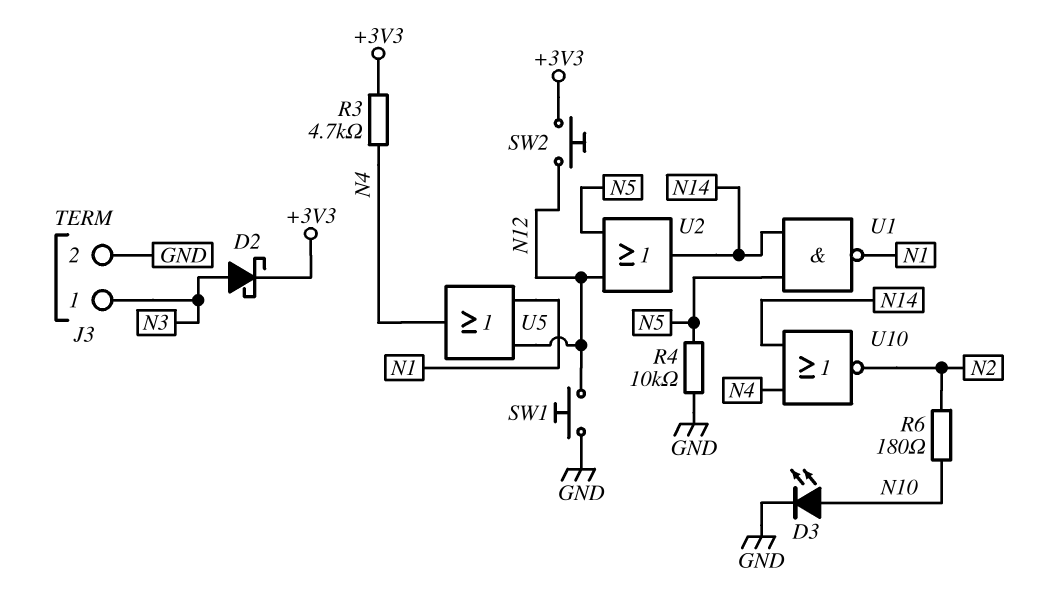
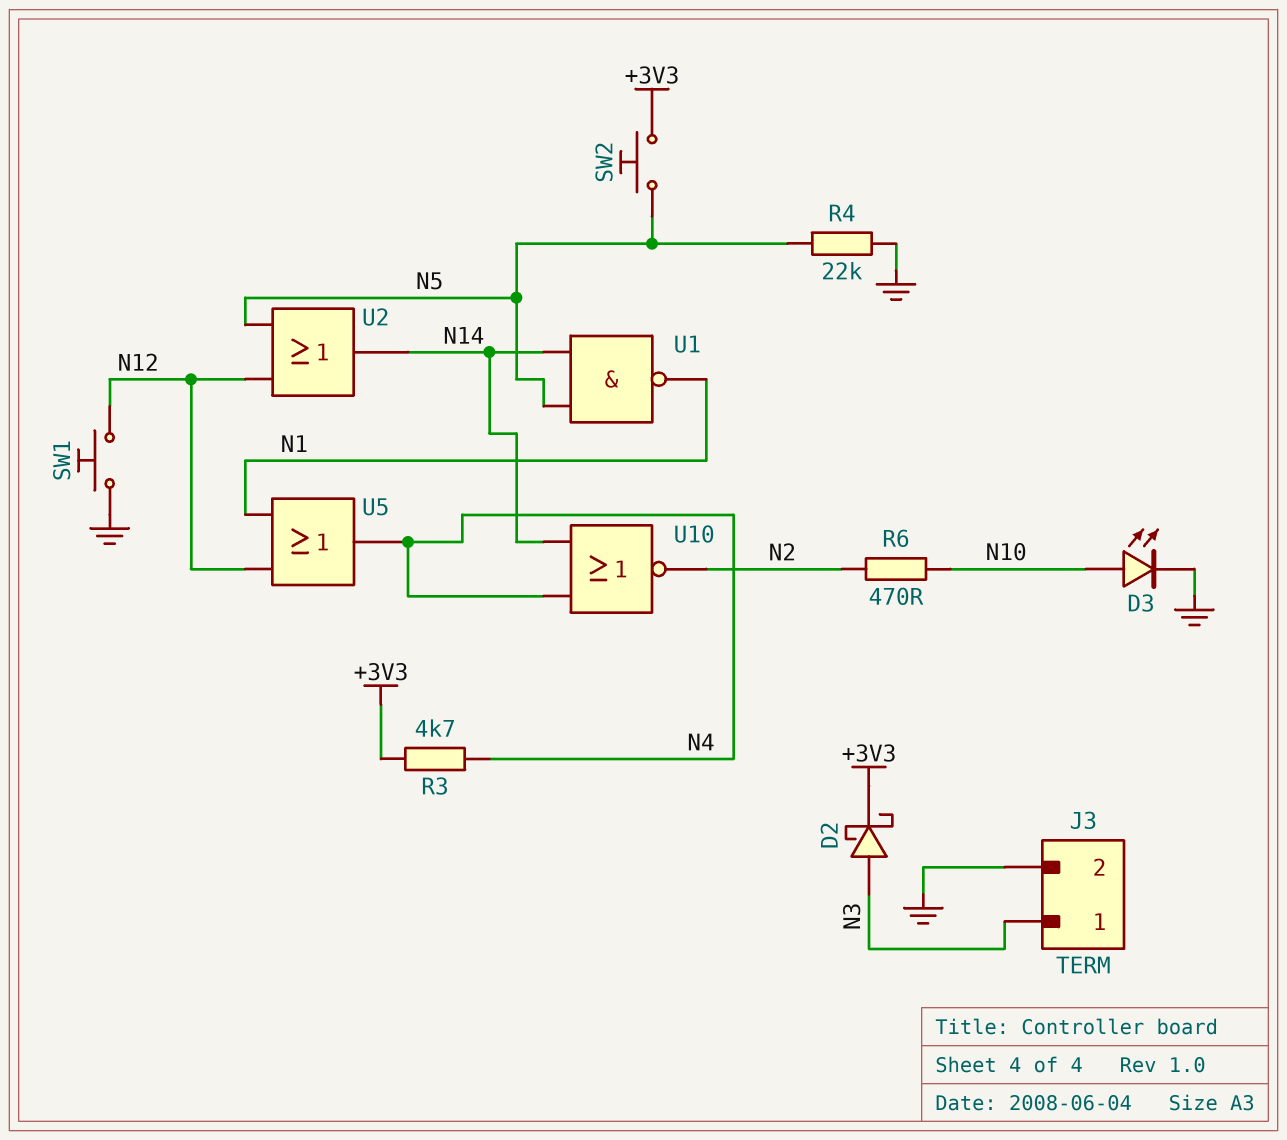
R4: 10k (GND, N5) -> 22k (GND, N5)
R6: 180 (N2, N10) -> 470 (N2, N10)
SW2: button (+3V3, N12) -> button (+3V3, N5)

